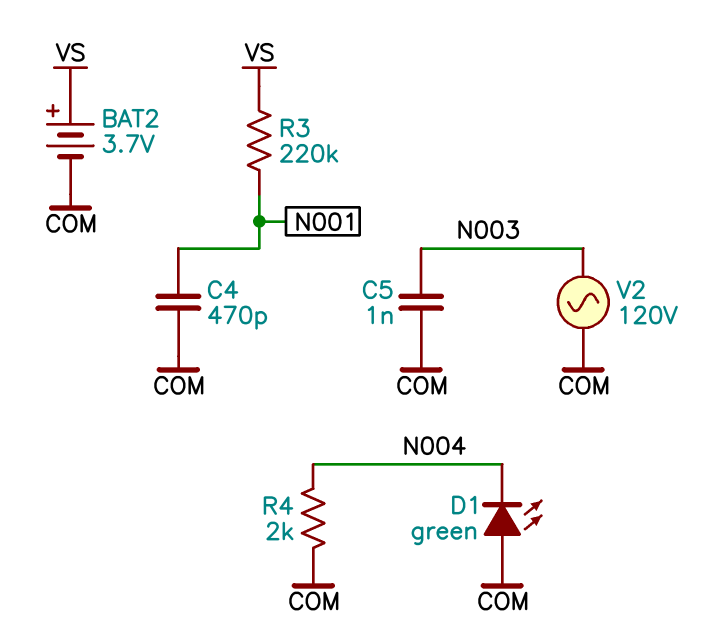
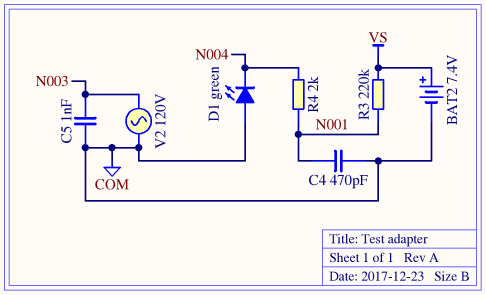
BAT2: 3.7V (plus VS, minus COM) -> 7.4V (plus VS, minus COM)
R4: 2k (COM, N004) -> 2k (N001, N004)

